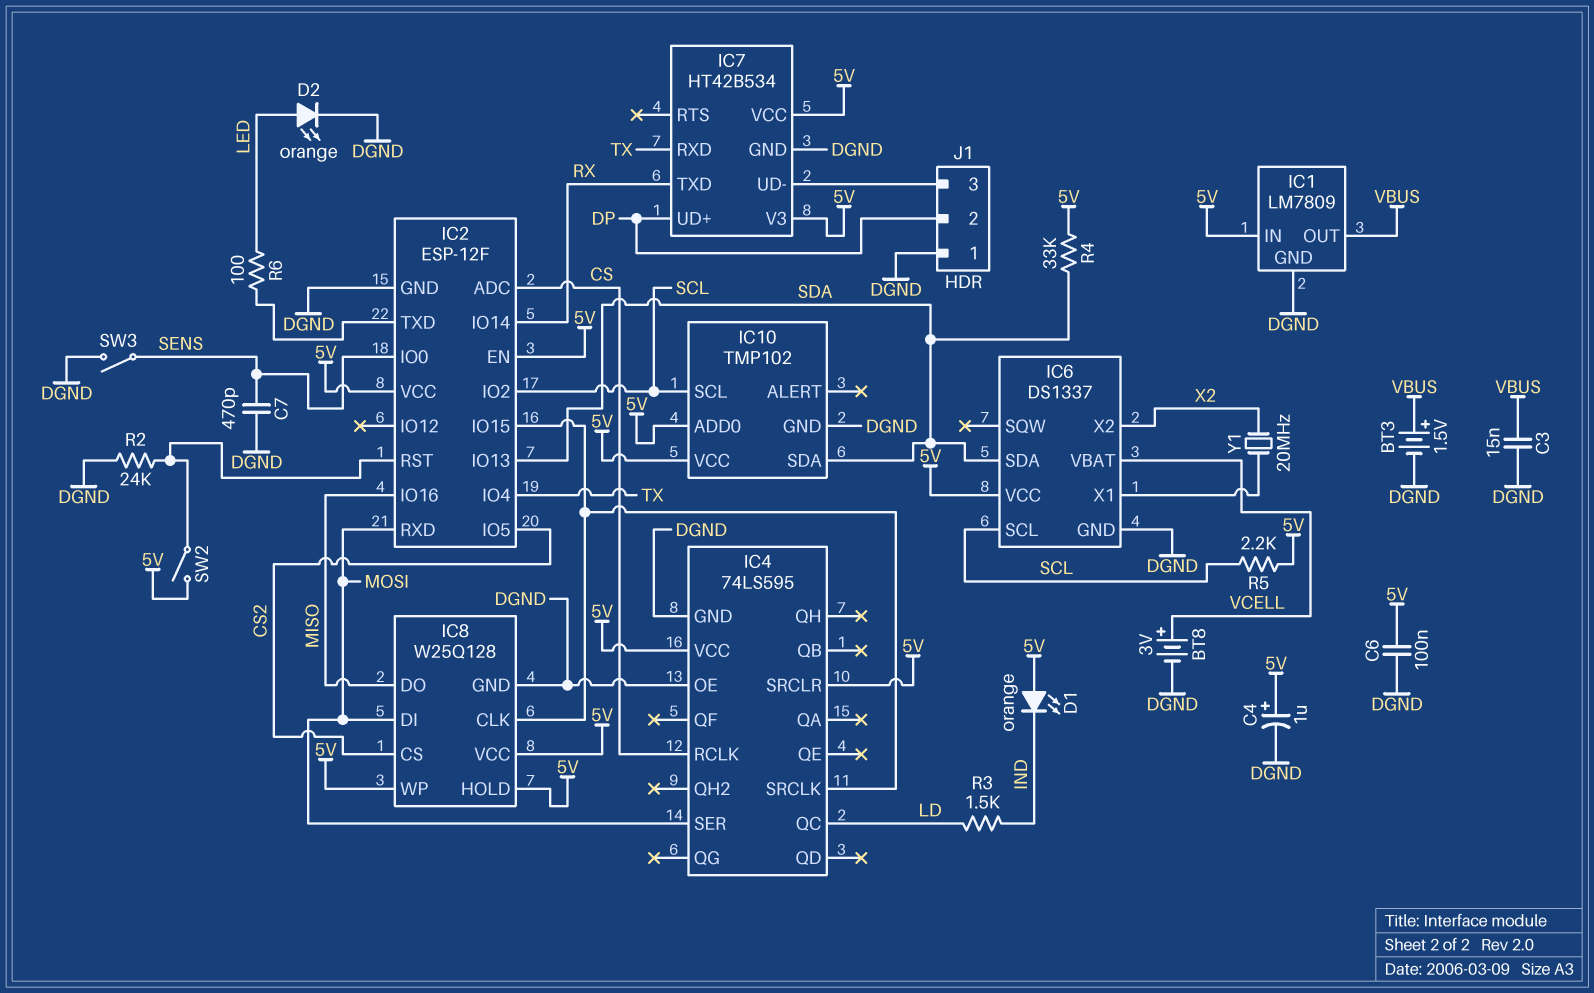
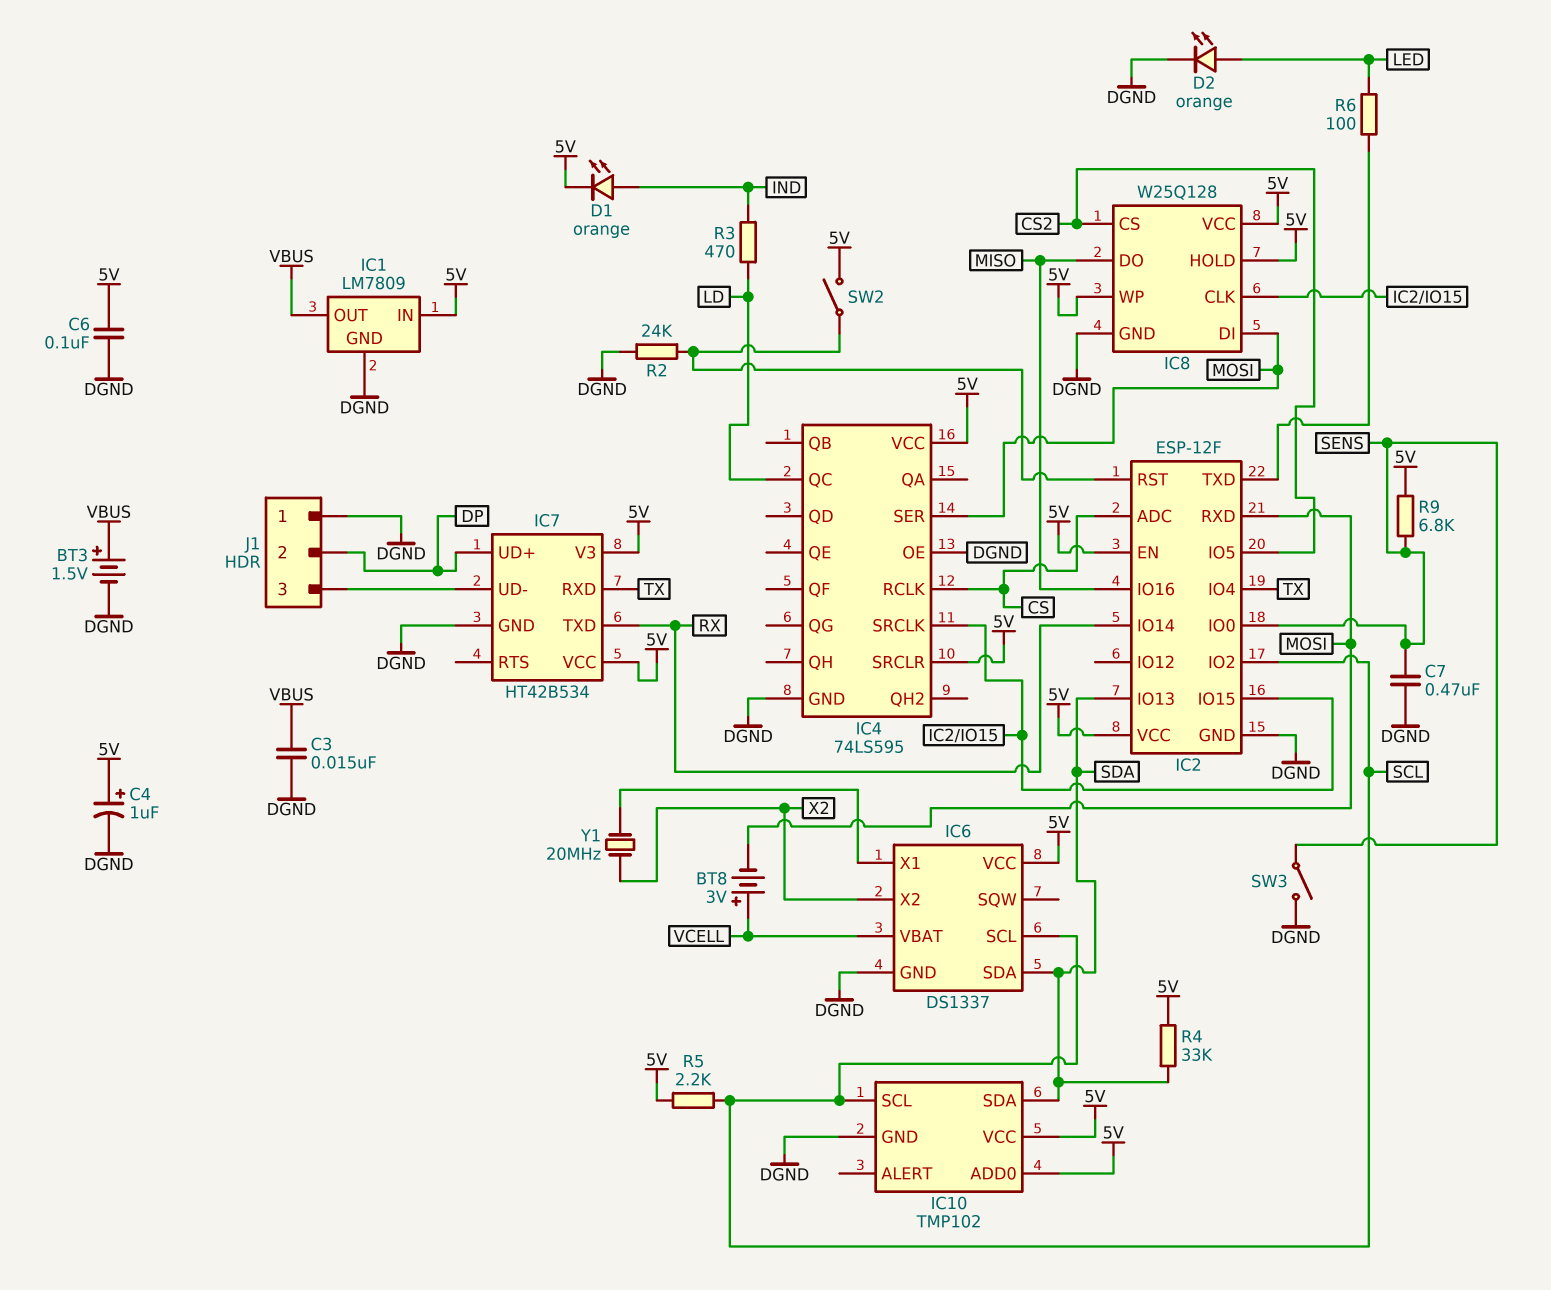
BT8: 3V (plus VCELL, minus DGND) -> 3V (plus VCELL, minus MOSI)
C7: 470pF (DGND, SENS) -> 470nF (DGND, SENS)
D1: LED orange (A 5V, K IND) -> LED orange (A IND, K 5V)
R3: 1.5k (IND, LD) -> 470 (IND, LD)
R9: none -> 6.8k (5V, SENS)

